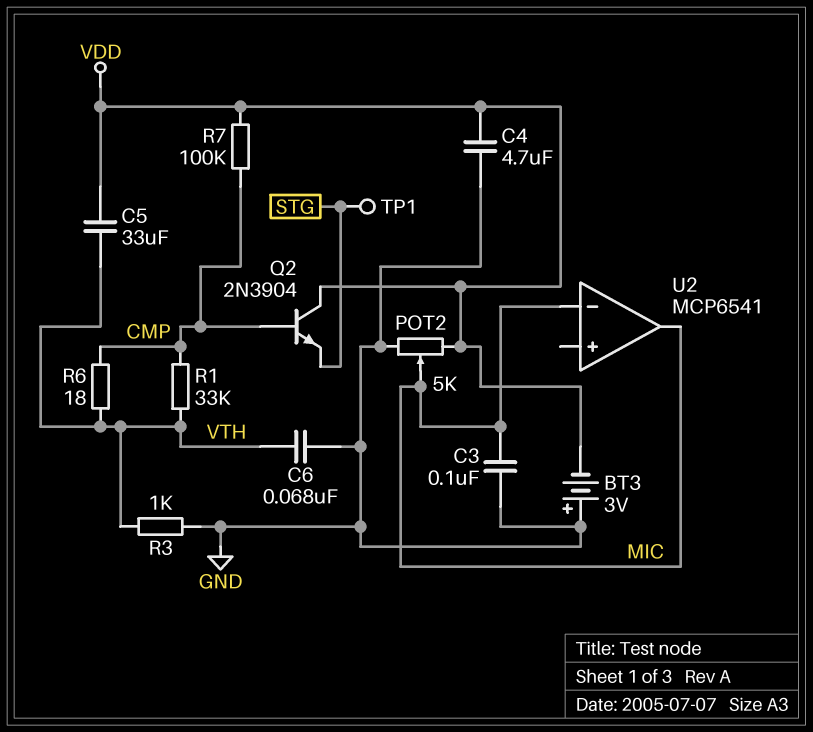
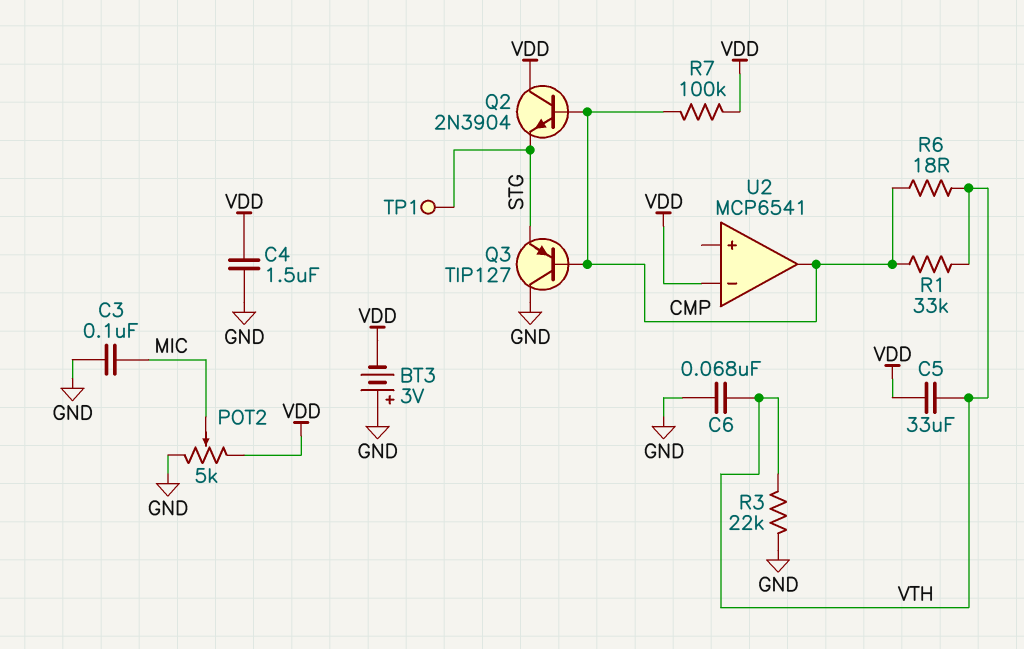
C4: 4.7uF (GND, VDD) -> 1.5uF (GND, VDD)
Q3: none -> PNP TIP127 (B CMP, C GND, E STG)
R3: 1k (GND, VTH) -> 22k (GND, VTH)
U2 pin in-: MIC -> VDD
U2 pin out: MIC -> CMP

